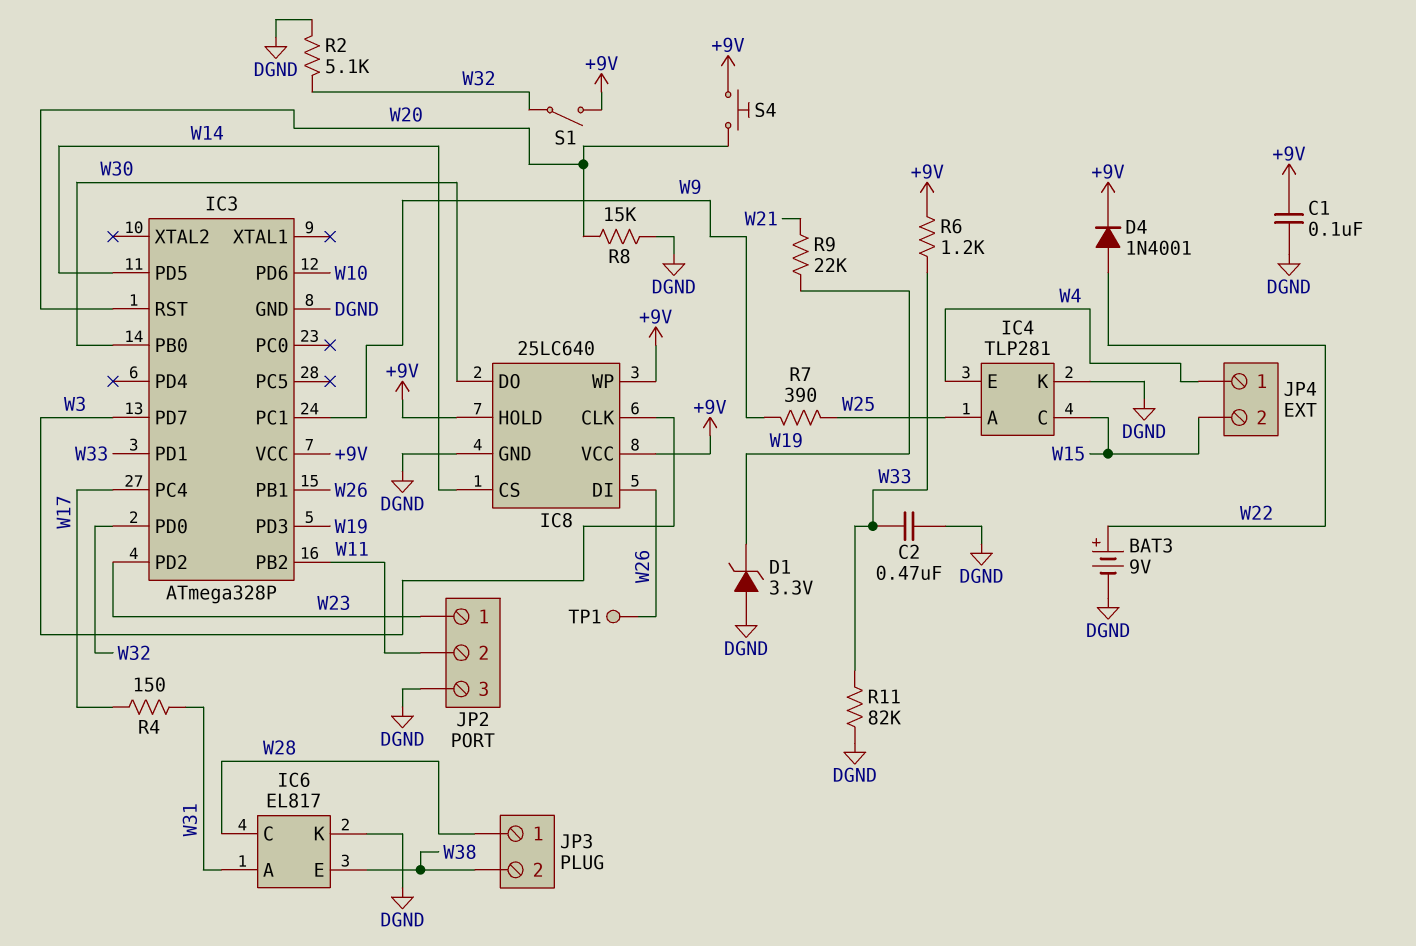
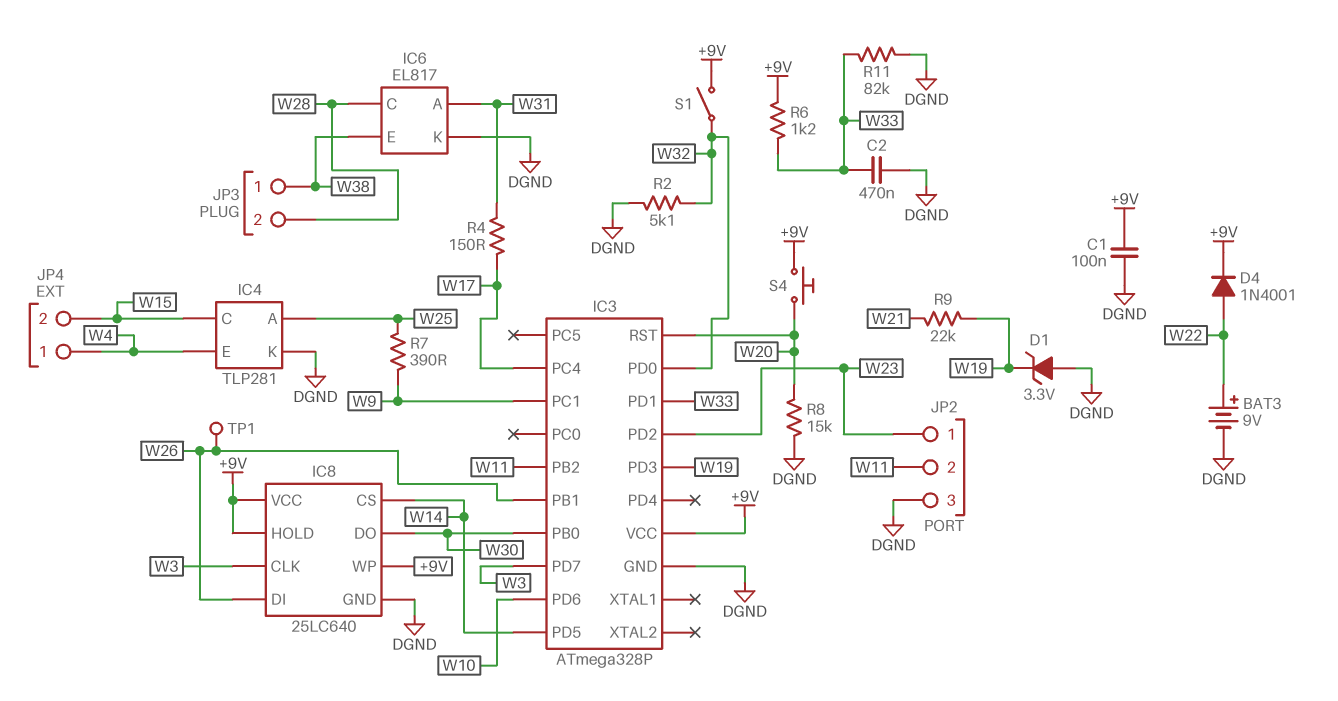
JP3 pin 1: W28 -> W38
JP3 pin 2: W38 -> W28

